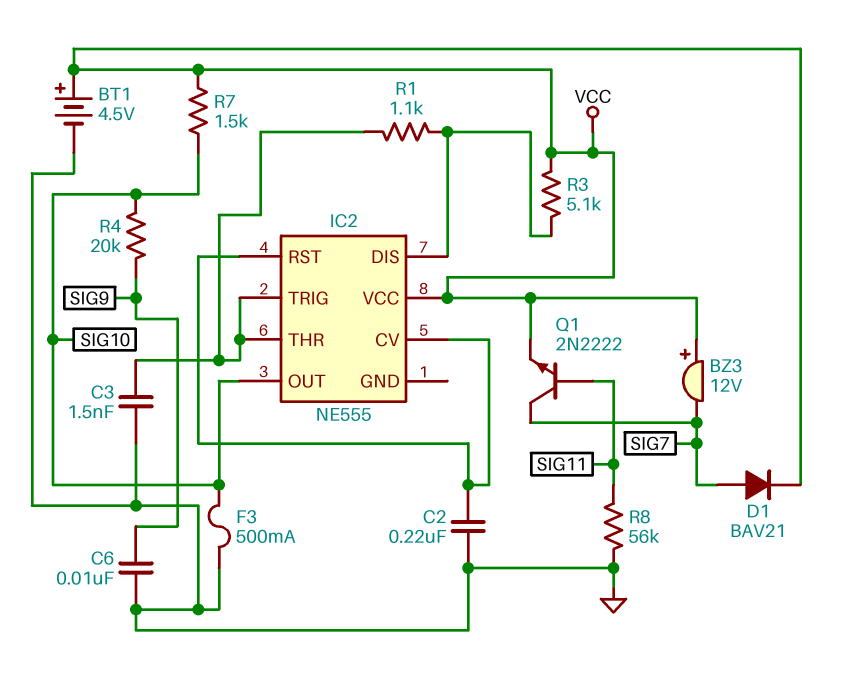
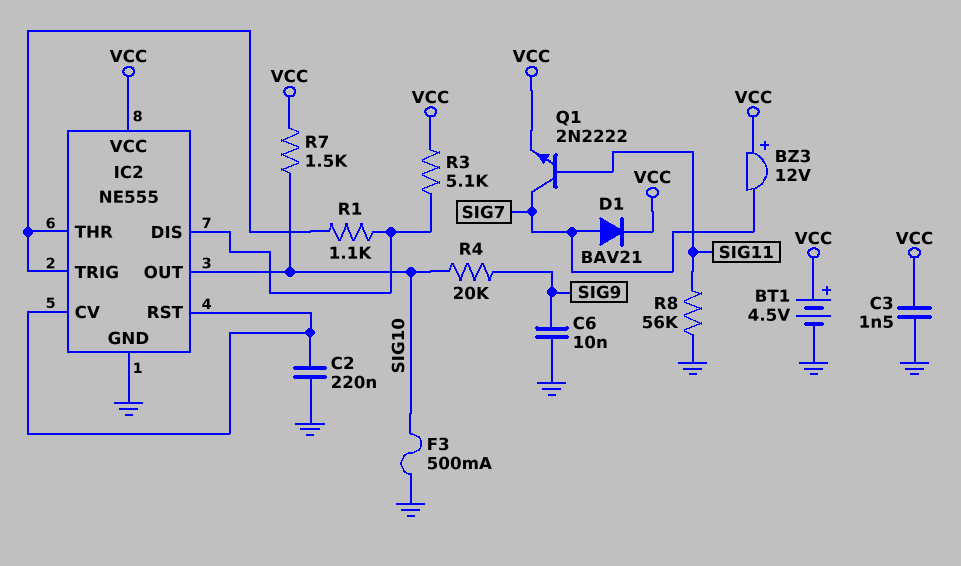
C3: 1.5nF (GND, IC2/THR) -> 1.5nF (GND, VCC)
IC2 pin GND: none -> GND

